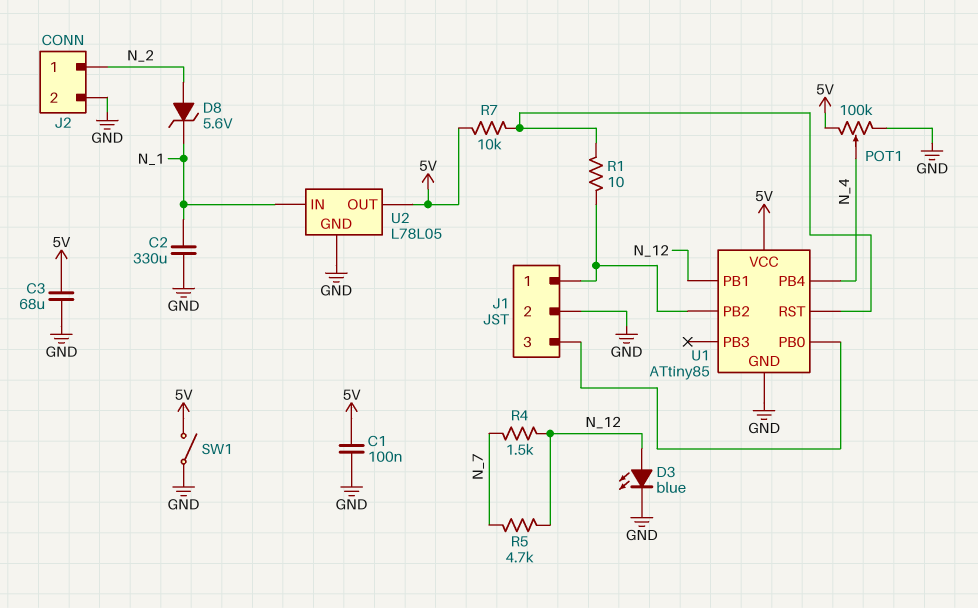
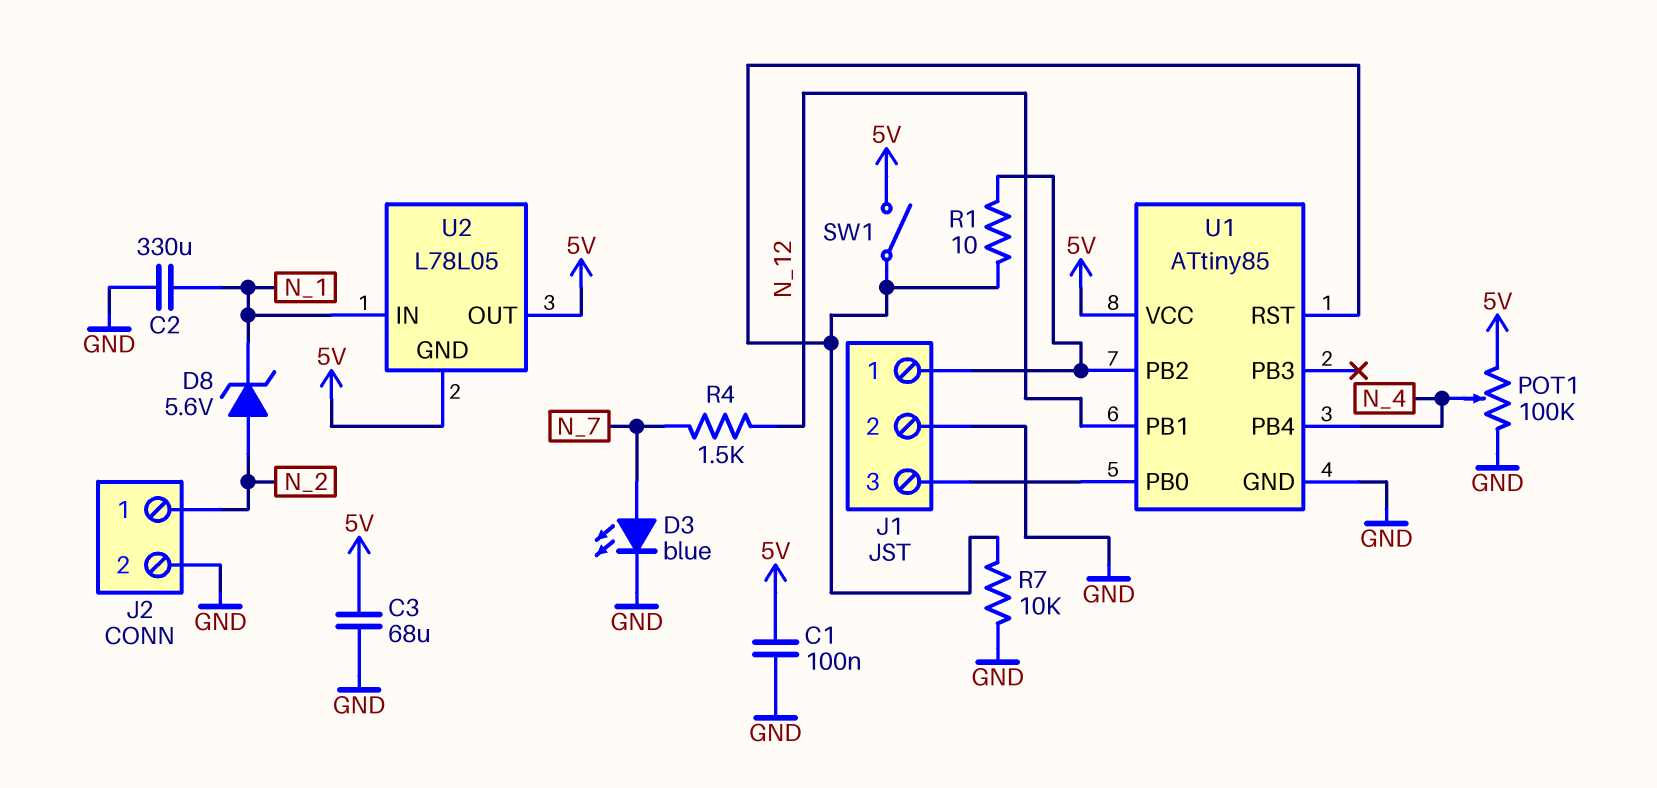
D3: LED blue (A N_12, K GND) -> LED blue (A N_7, K GND)
R5: 4.7k (N_7, N_12) -> none
R7: 10k (5V, U1/RST) -> 10k (GND, U1/RST)
SW1: switch (5V, GND) -> switch (5V, U1/RST)
U2 pin GND: GND -> 5V

